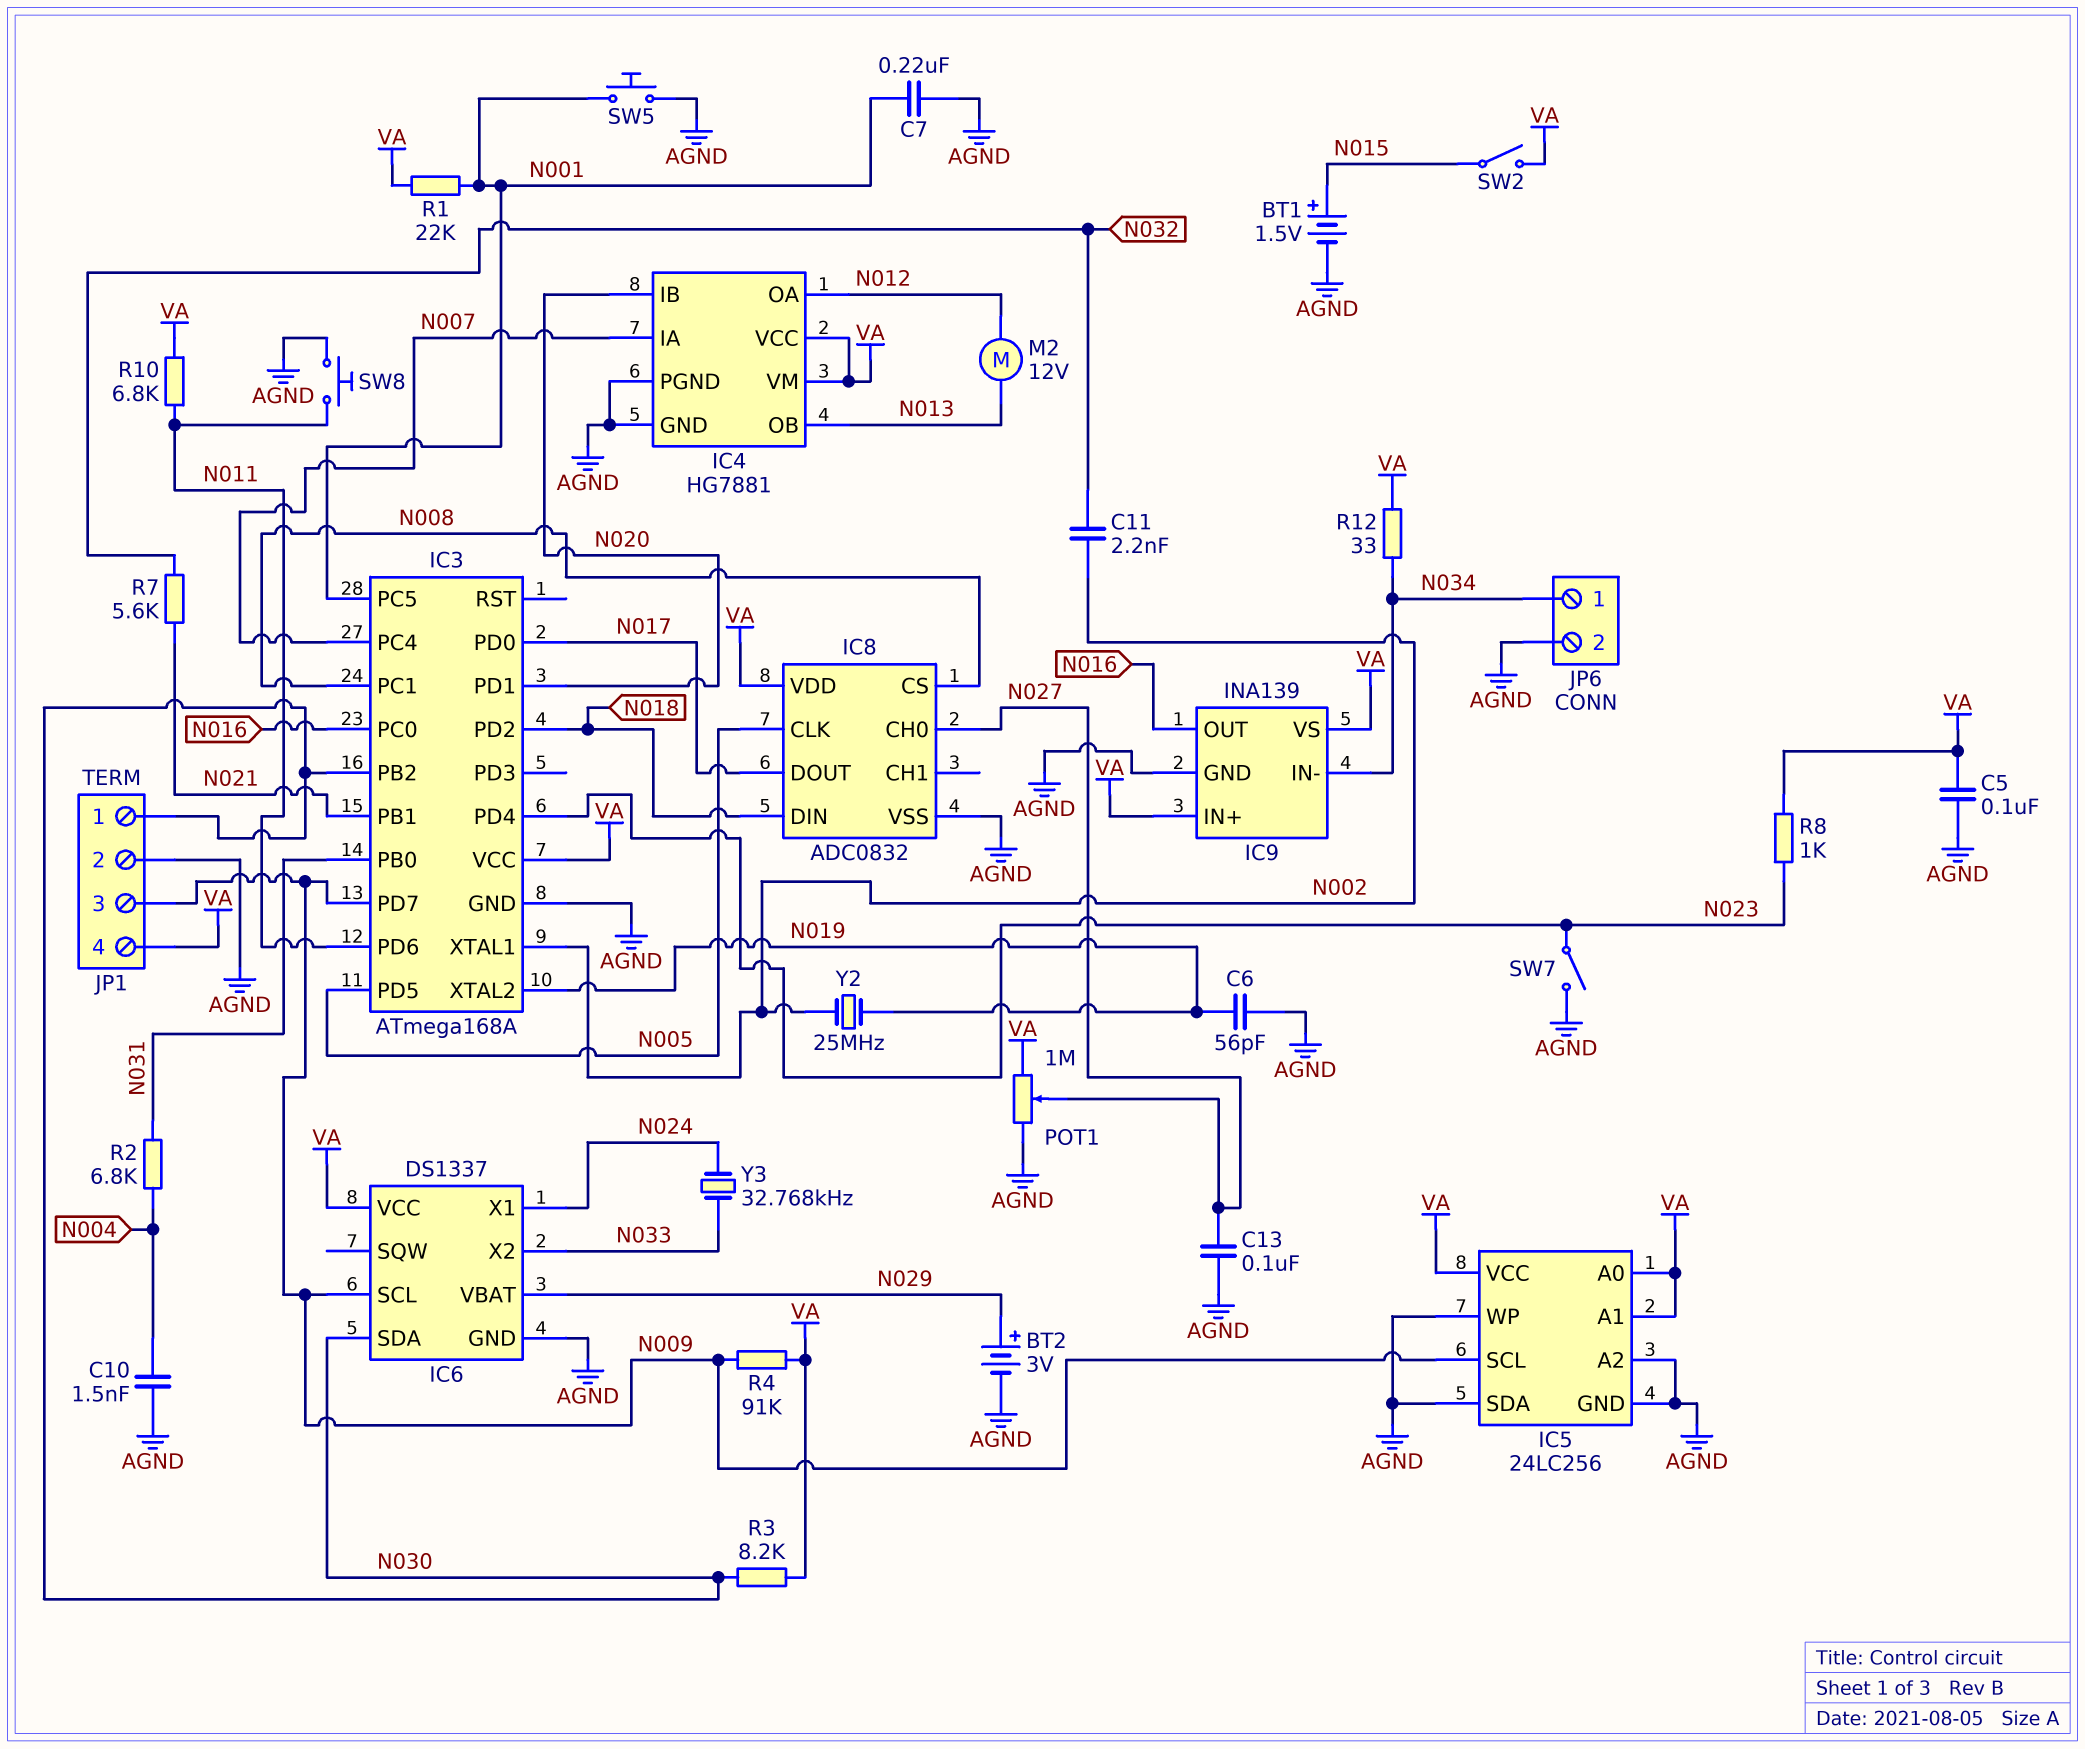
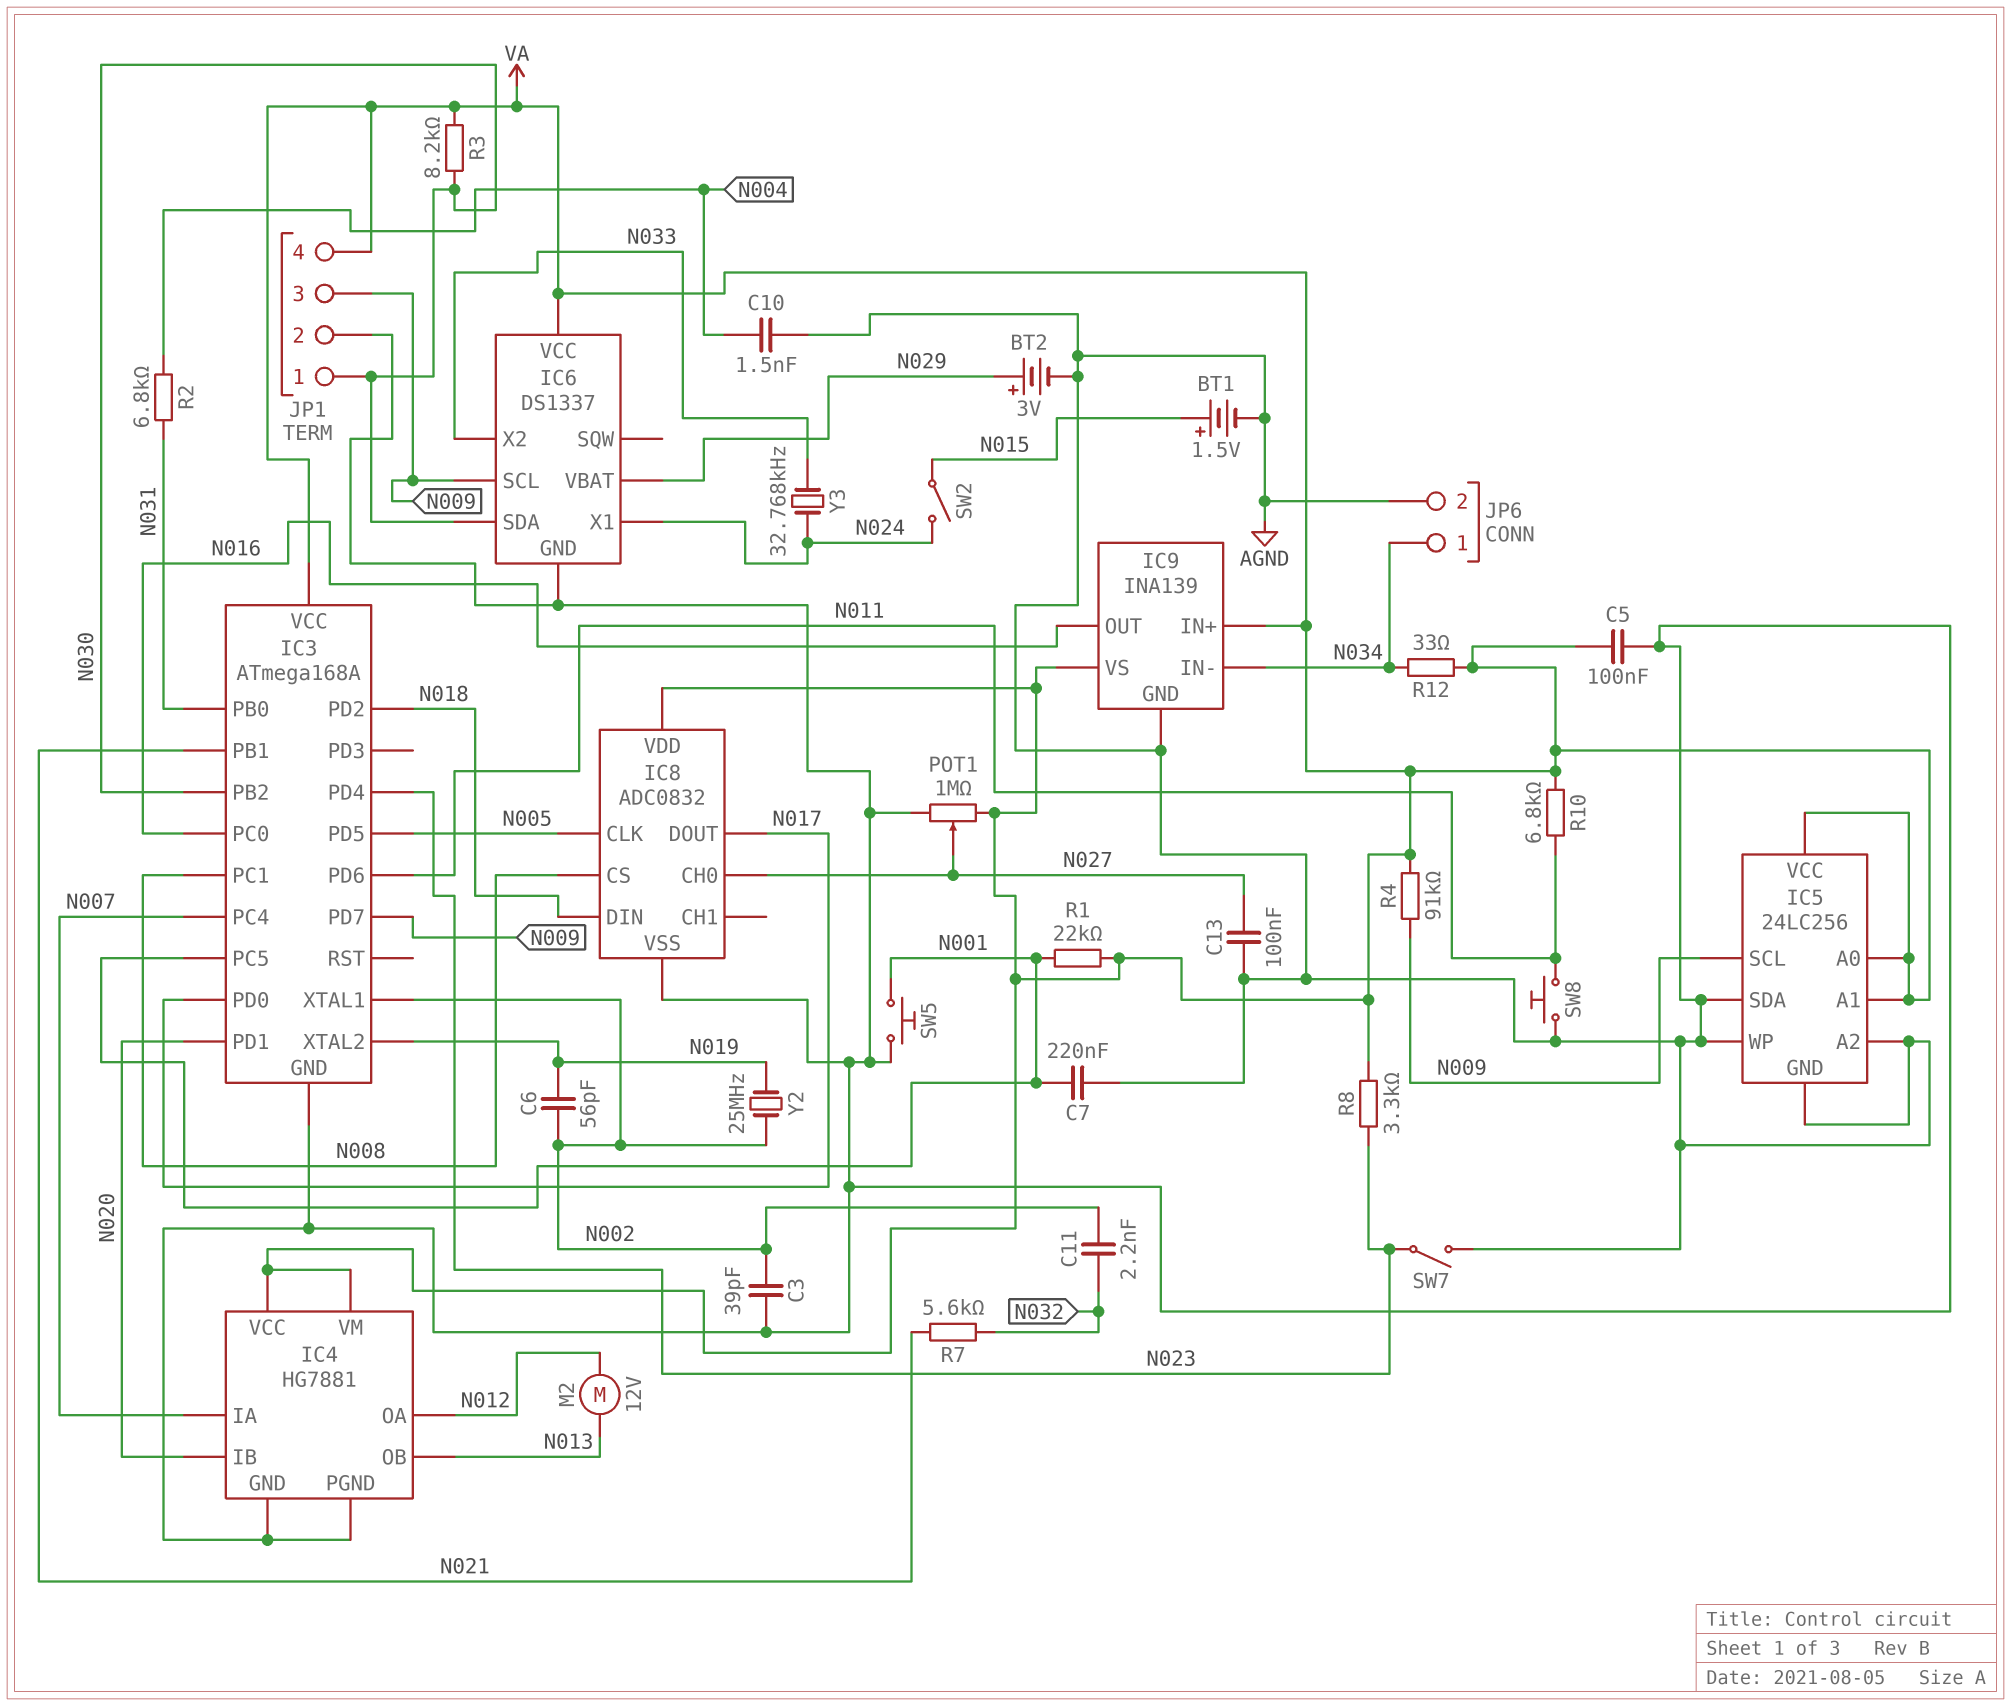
C3: none -> 39pF (AGND, N002)
C6: 56pF (AGND, N019) -> 56pF (N002, N019)
R8: 1k (N023, VA) -> 3.3k (N023, VA)
SW2: switch (N015, VA) -> switch (N015, N024)

